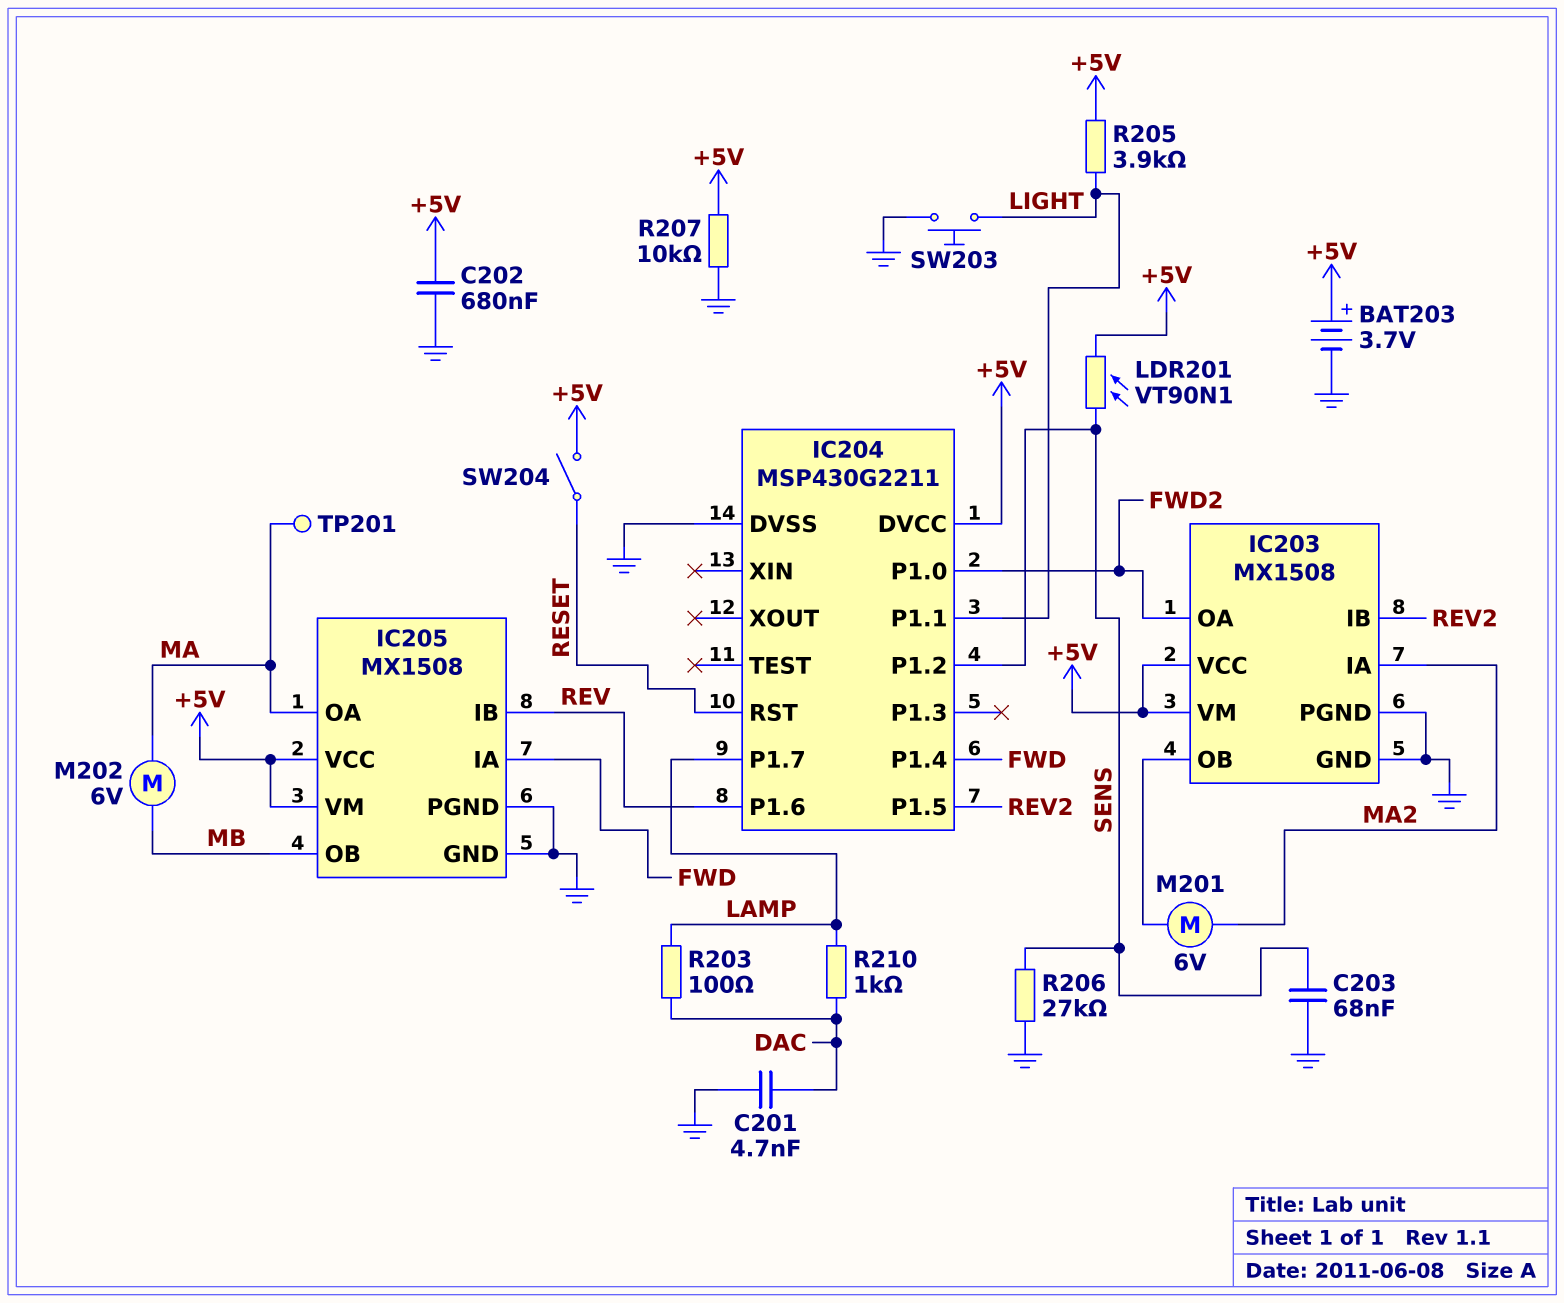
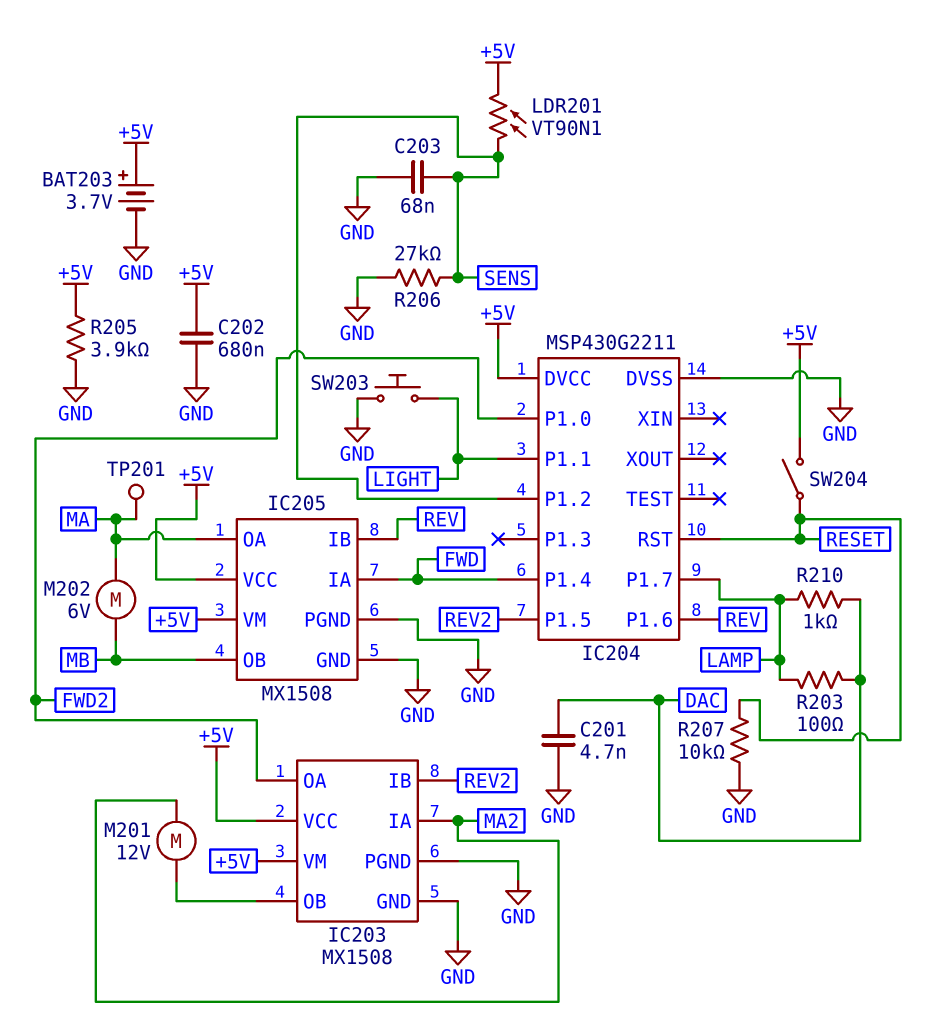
M201: motor 6V (IC203/OB, MA2) -> motor 12V (IC203/OB, MA2)
R205: 3.9k (+5V, LIGHT) -> 3.9k (+5V, GND)
R207: 10k (+5V, GND) -> 10k (GND, RESET)

